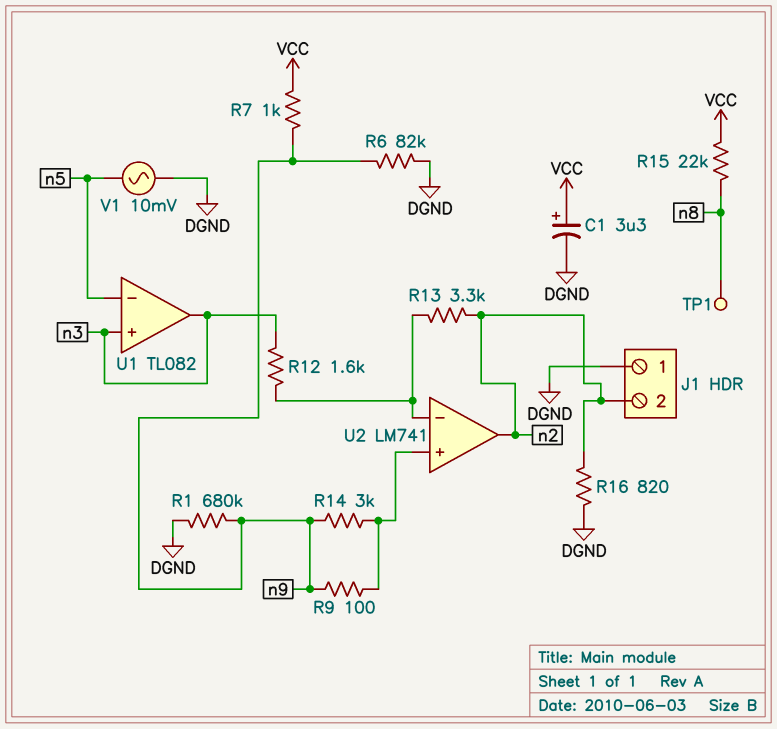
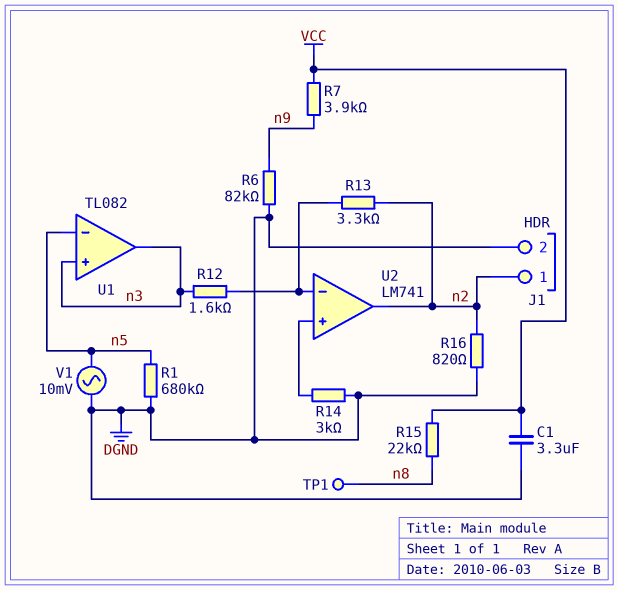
C1: 3.3uF (plus VCC, minus DGND) -> 3.3uF (DGND, VCC)
J1 pin 1: DGND -> n2
J1 pin 2: n2 -> DGND
R1: 680k (DGND, n9) -> 680k (DGND, n5)
R7: 1k (VCC, n9) -> 3.9k (VCC, n9)
R9: 100 (U2/in+, n9) -> none
R14: 3k (U2/in+, n9) -> 3k (DGND, U2/in+)

